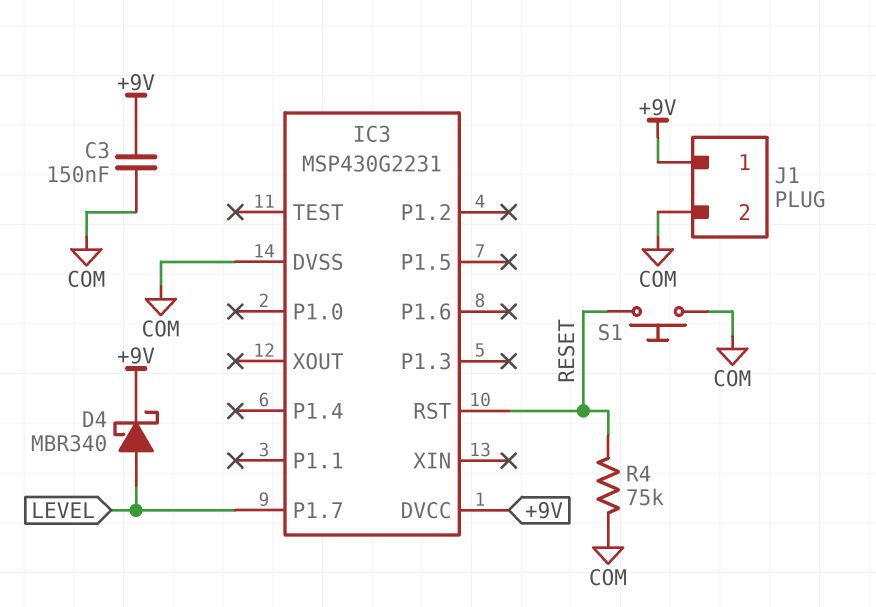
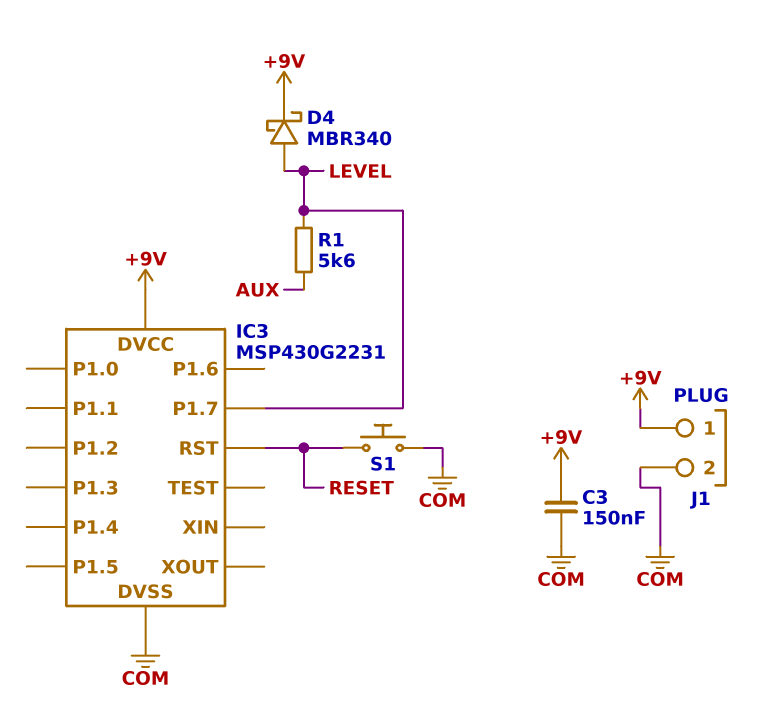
R1: none -> 5.6k (AUX, LEVEL)
R4: 75k (COM, RESET) -> none

